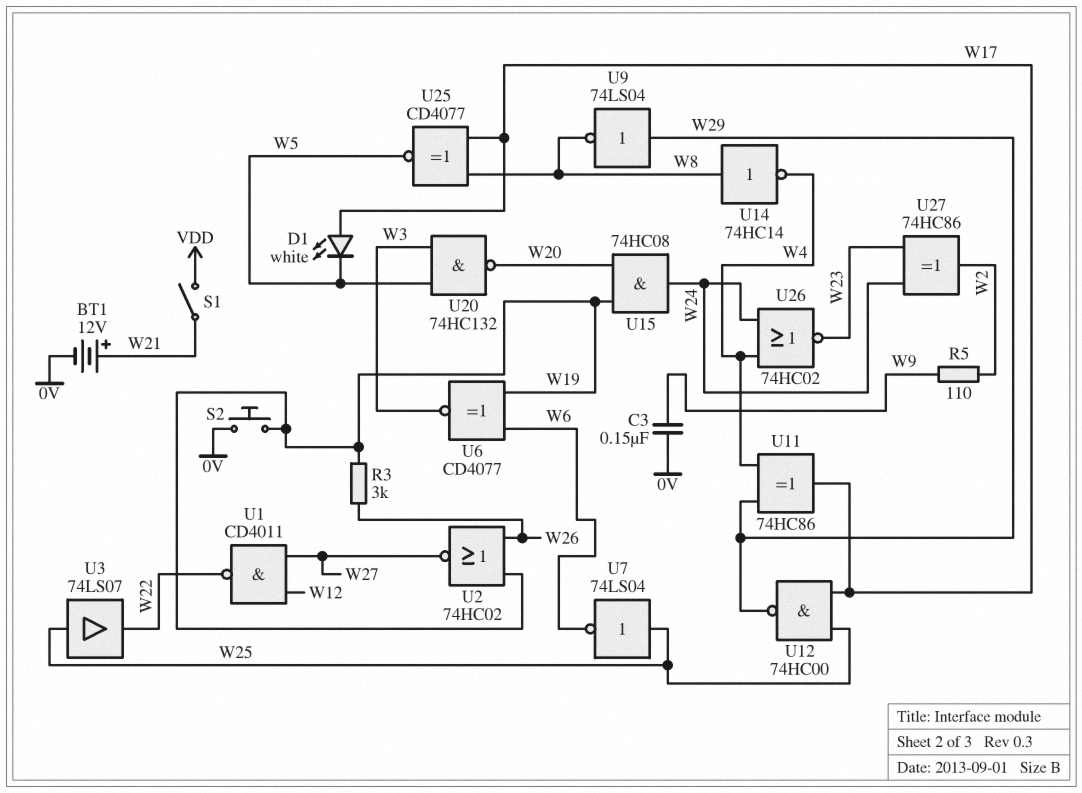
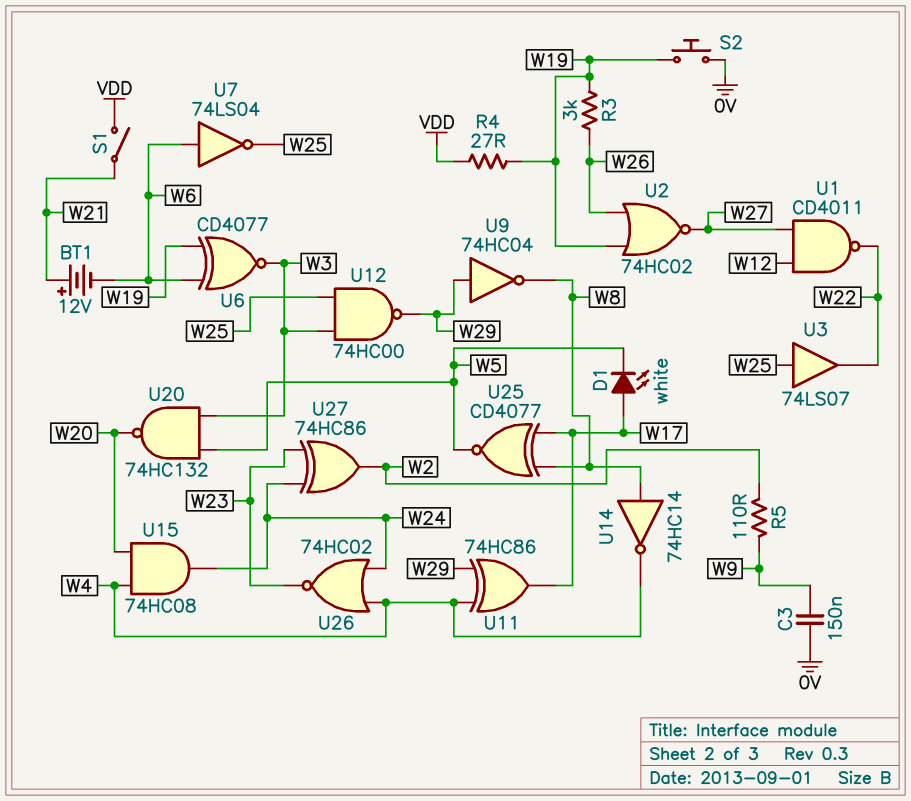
BT1: 12V (plus W21, minus 0V) -> 12V (plus W21, minus W6)
R4: none -> 27 (VDD, W19)
U7: NOT 74LS04 (in W25, out W6) -> NOT 74LS04 (in W6, out W25)
U9: NOT 74LS04 (in W29, out W8) -> NOT 74HC04 (in W29, out W8)
U12: NAND 74HC00 (in W17, in W25, out W29) -> NAND 74HC00 (in W3, in W25, out W29)
U15: AND 74HC08 (in W19, in W20, out W24) -> AND 74HC08 (in W4, in W20, out W24)

